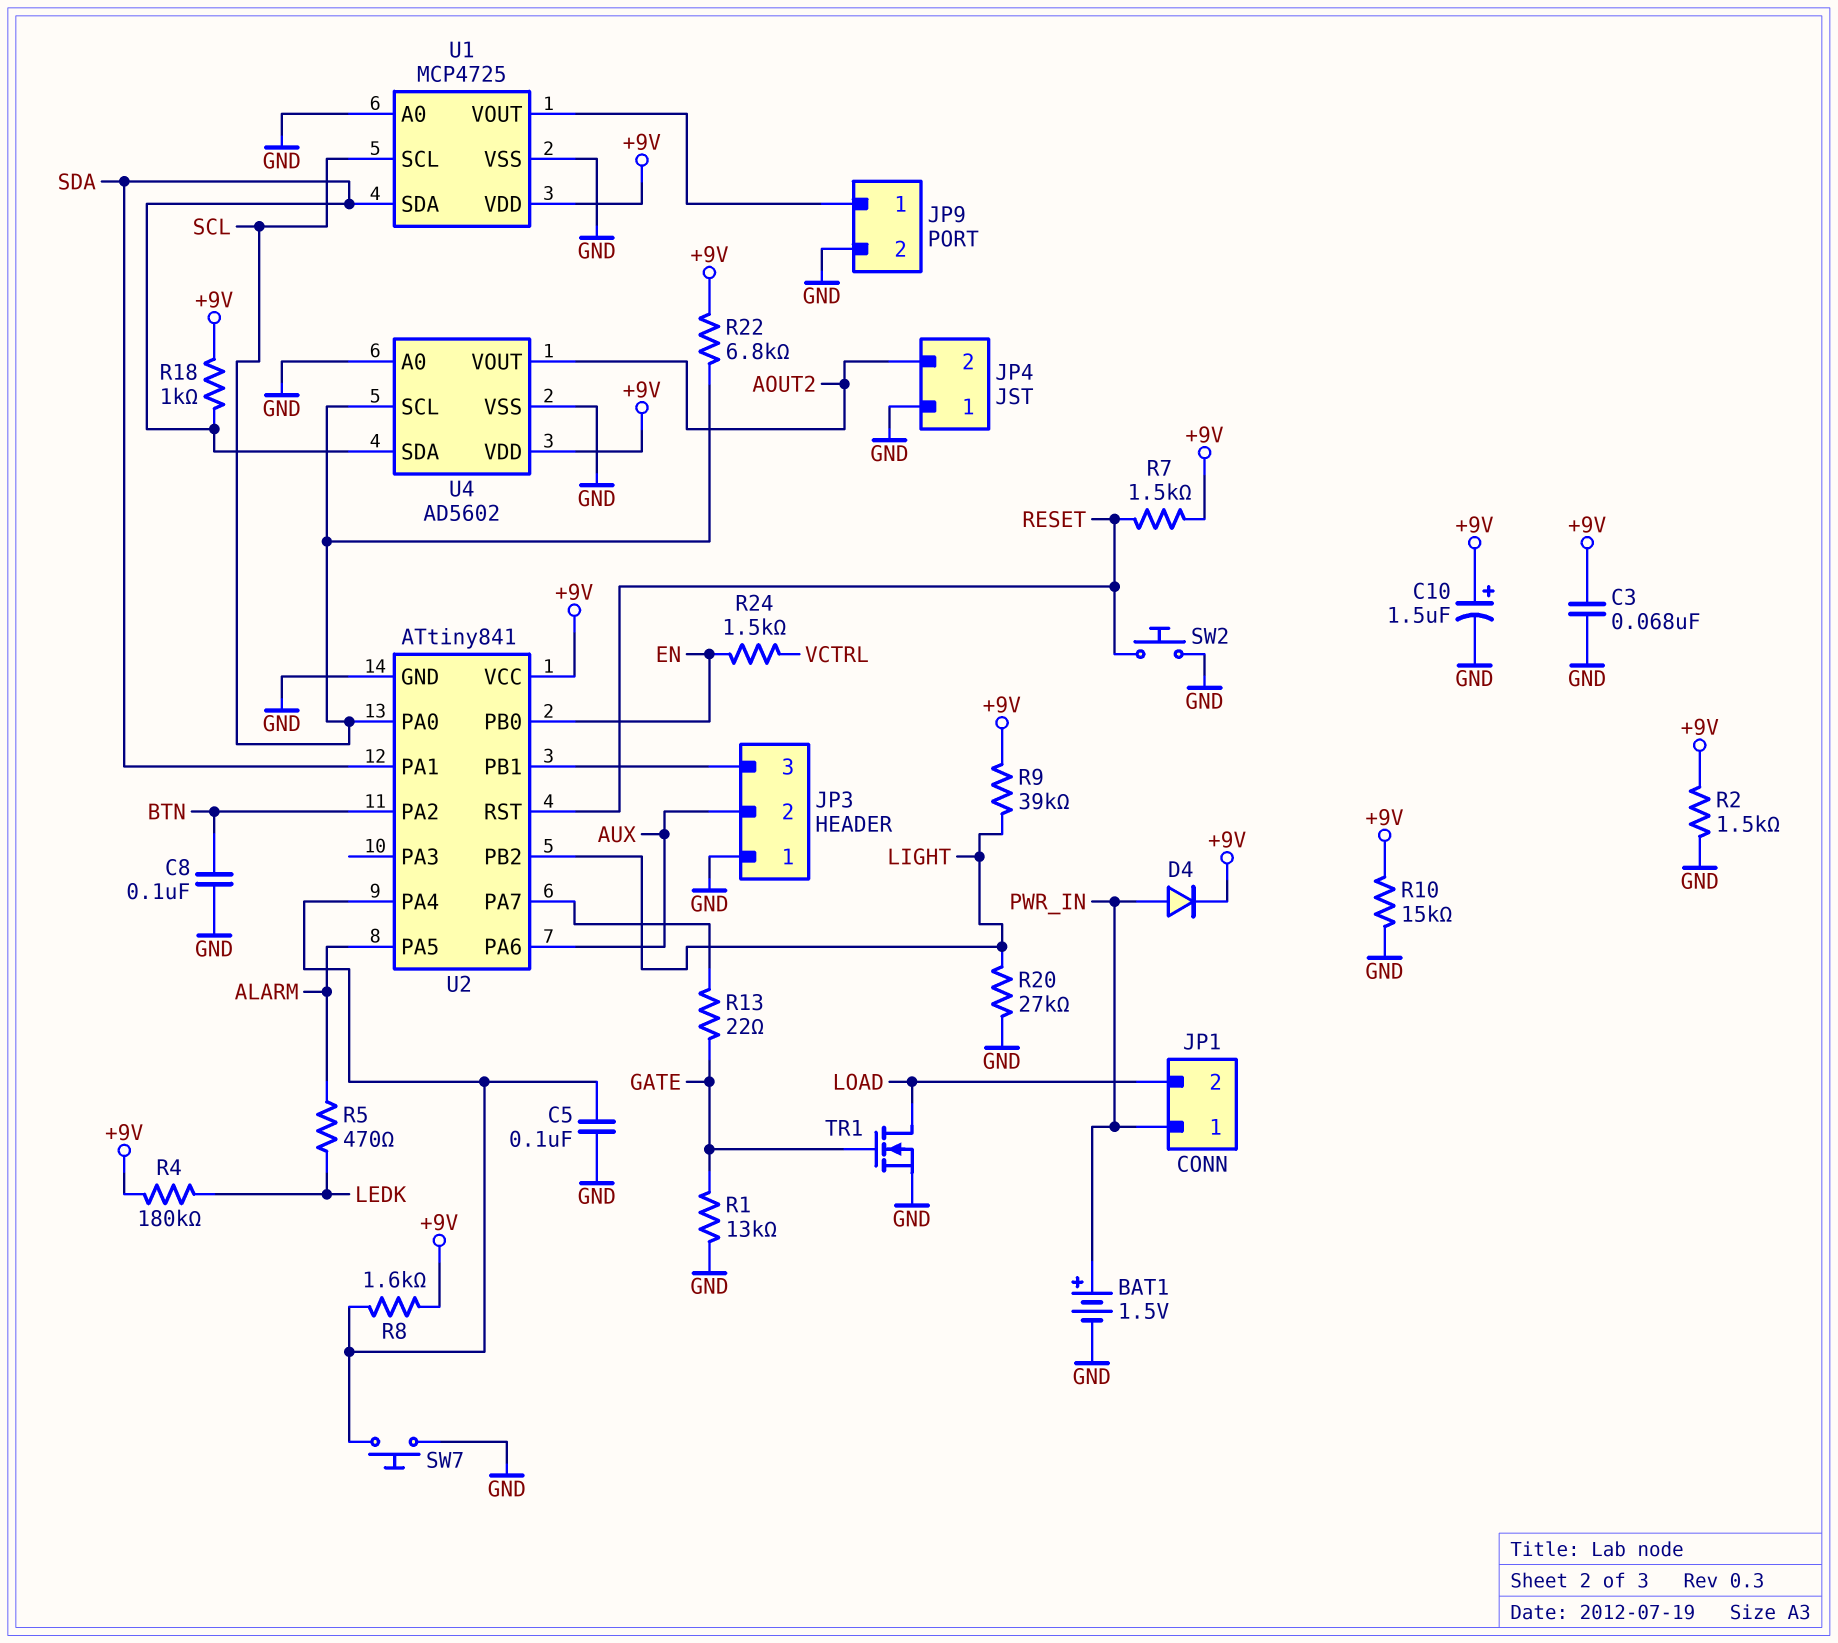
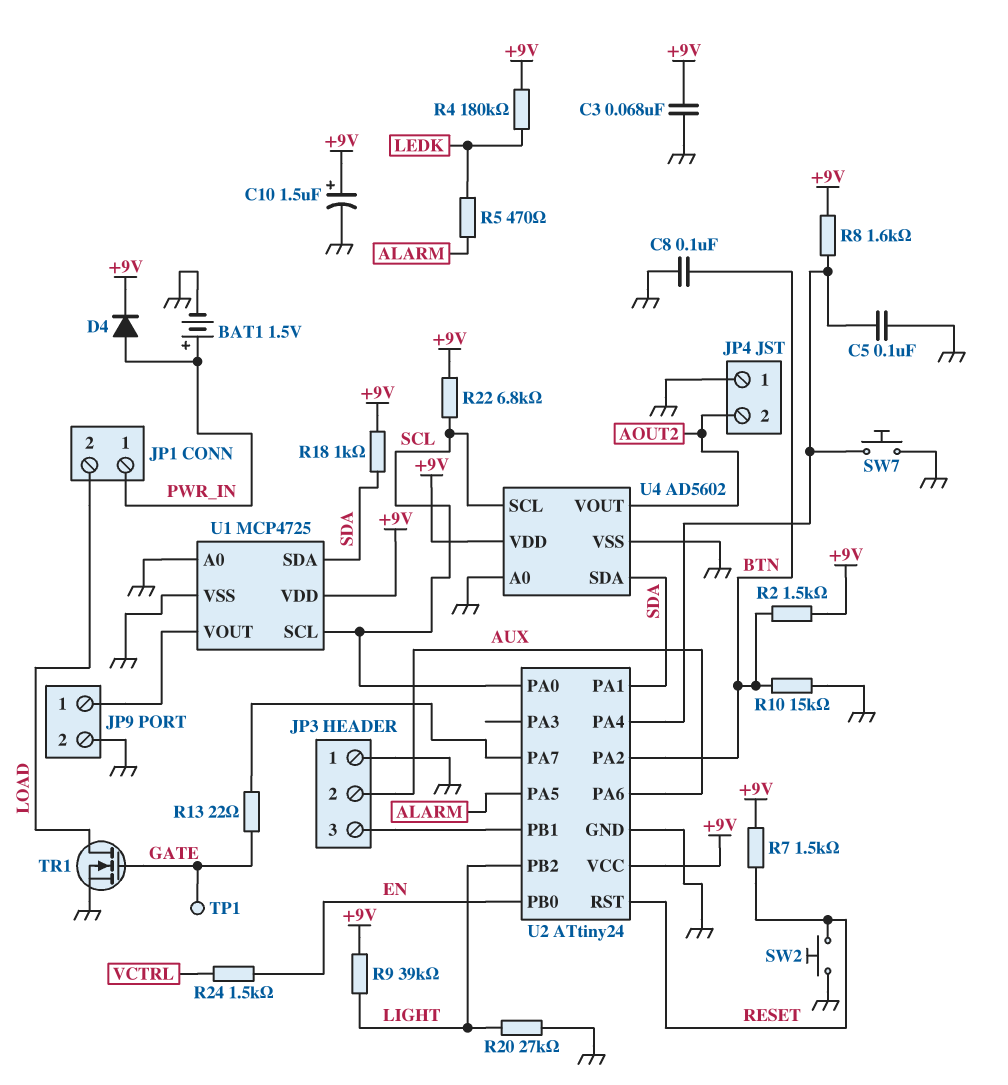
R1: 13k (GATE, GND) -> none
R2: 1.5k (+9V, GND) -> 1.5k (+9V, BTN)
R10: 15k (+9V, GND) -> 15k (BTN, GND)
TP1: none -> test point (GATE)
U2: ATtiny841 -> ATtiny24

